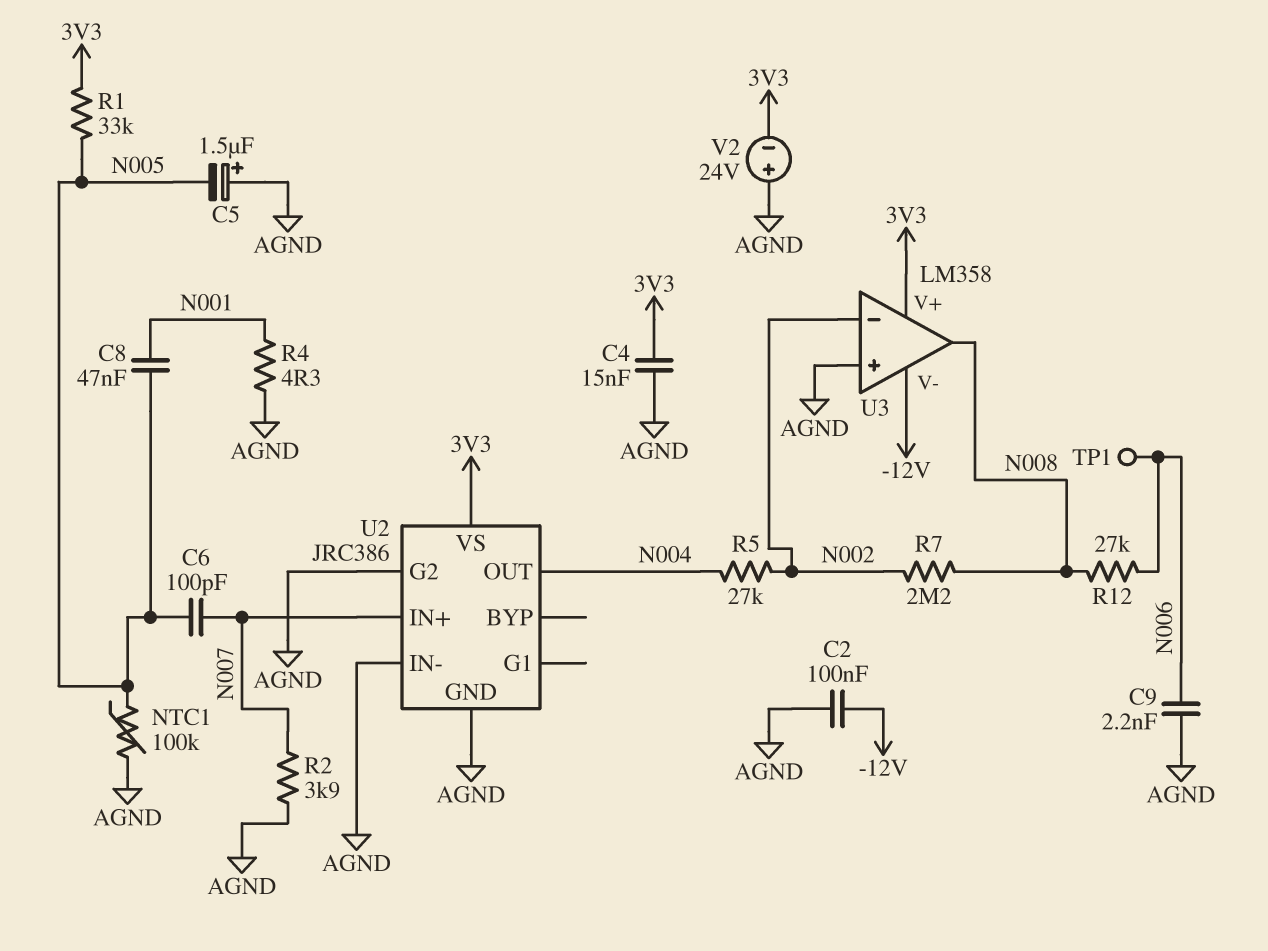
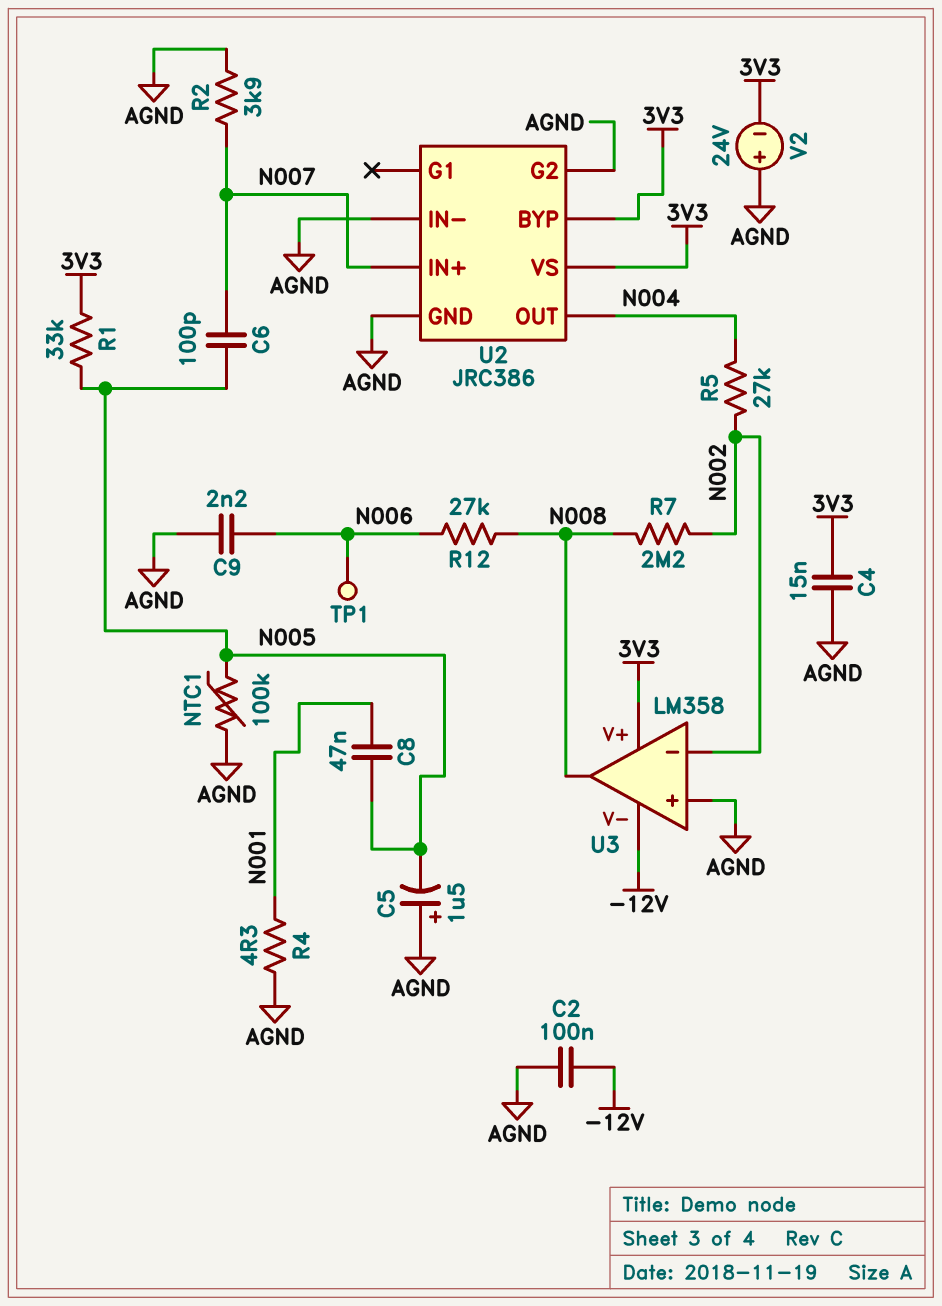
U2 pin BYP: none -> 3V3

